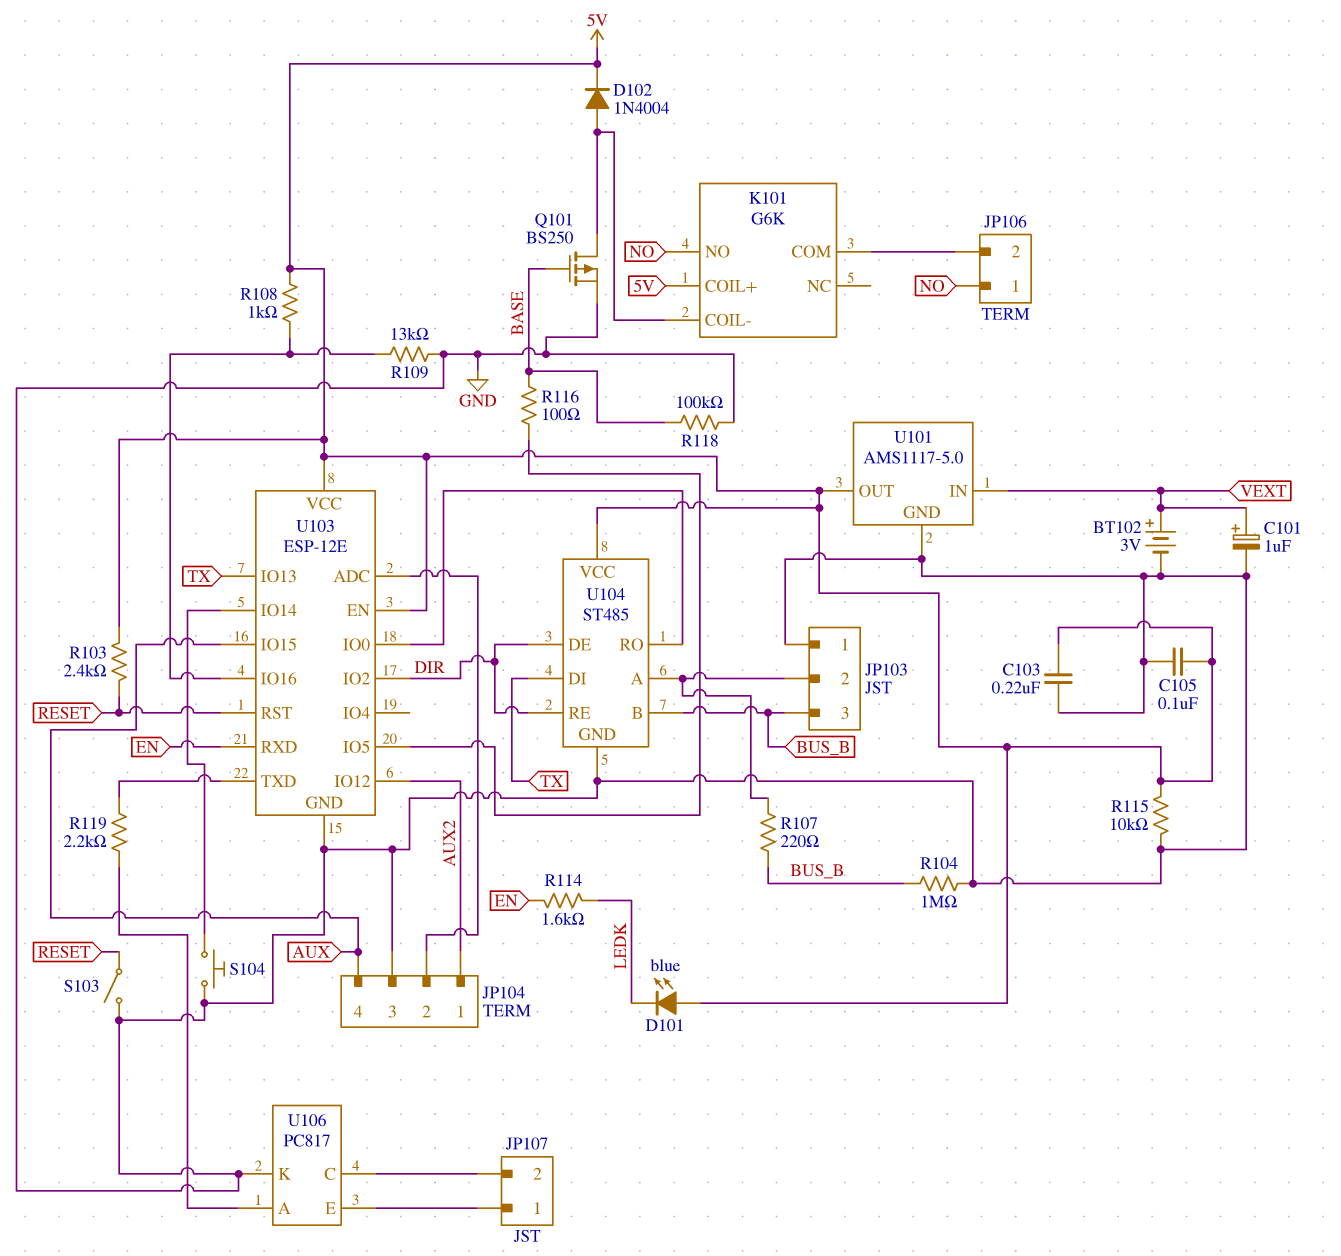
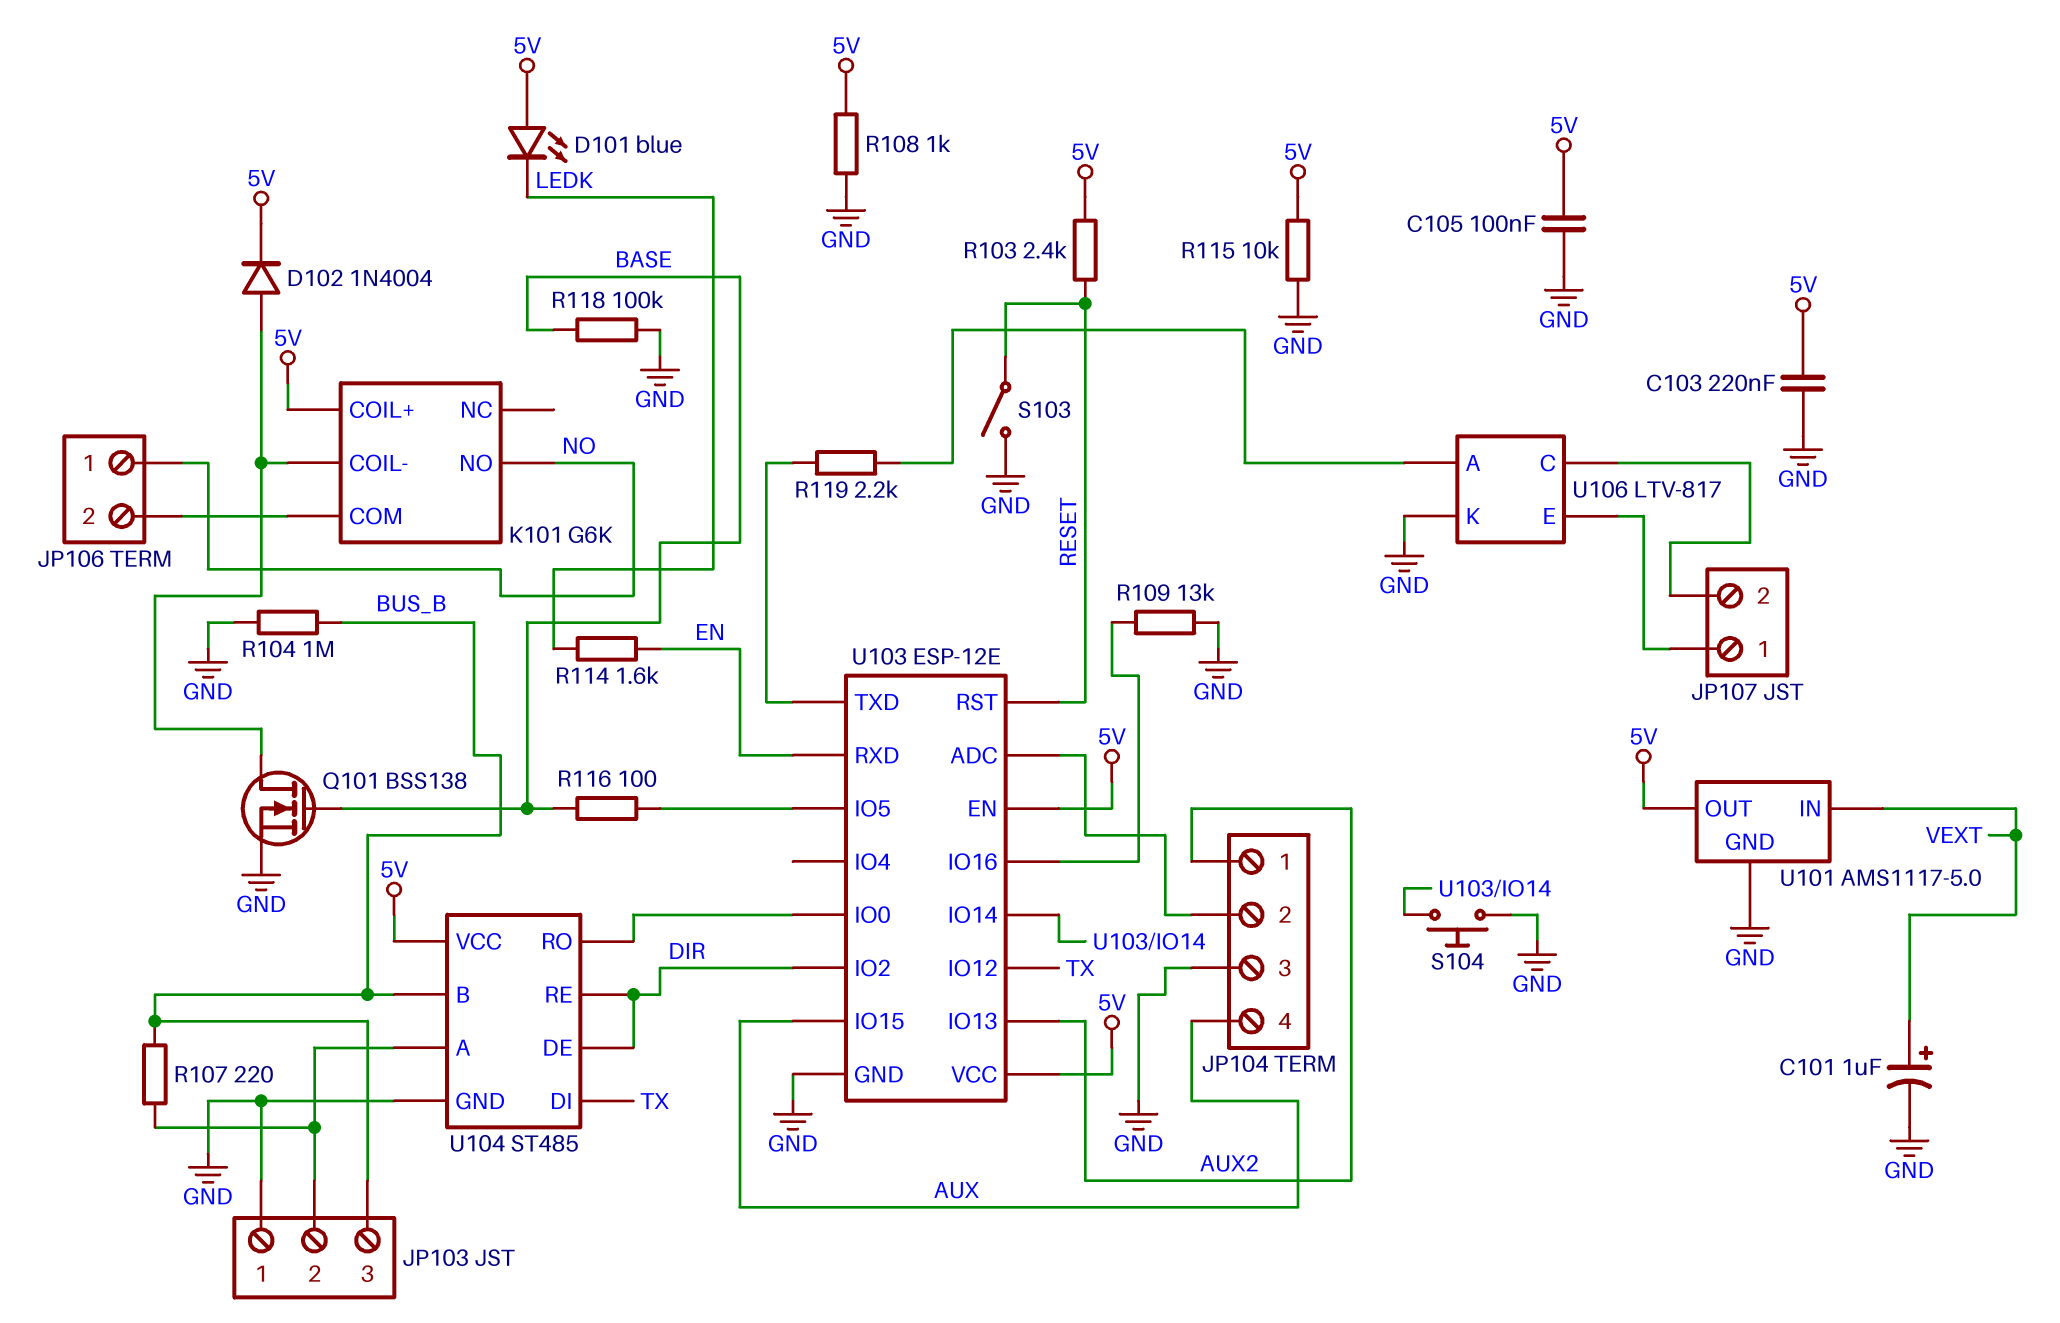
BT102: 3V (plus VEXT, minus GND) -> none
Q101: PMOS BS250 (G BASE, D K101/COIL-, S GND) -> NMOS BSS138 (G BASE, D K101/COIL-, S GND)
R108: 1k (5V, U103/IO16) -> 1k (5V, GND)
U103 pin IO12: AUX2 -> TX
U103 pin IO13: TX -> AUX2
U106: PC817 -> LTV-817

